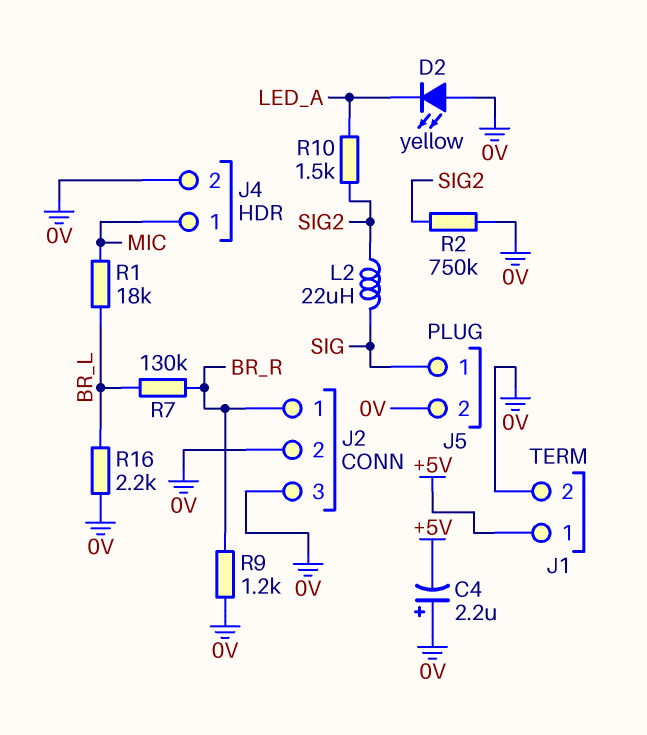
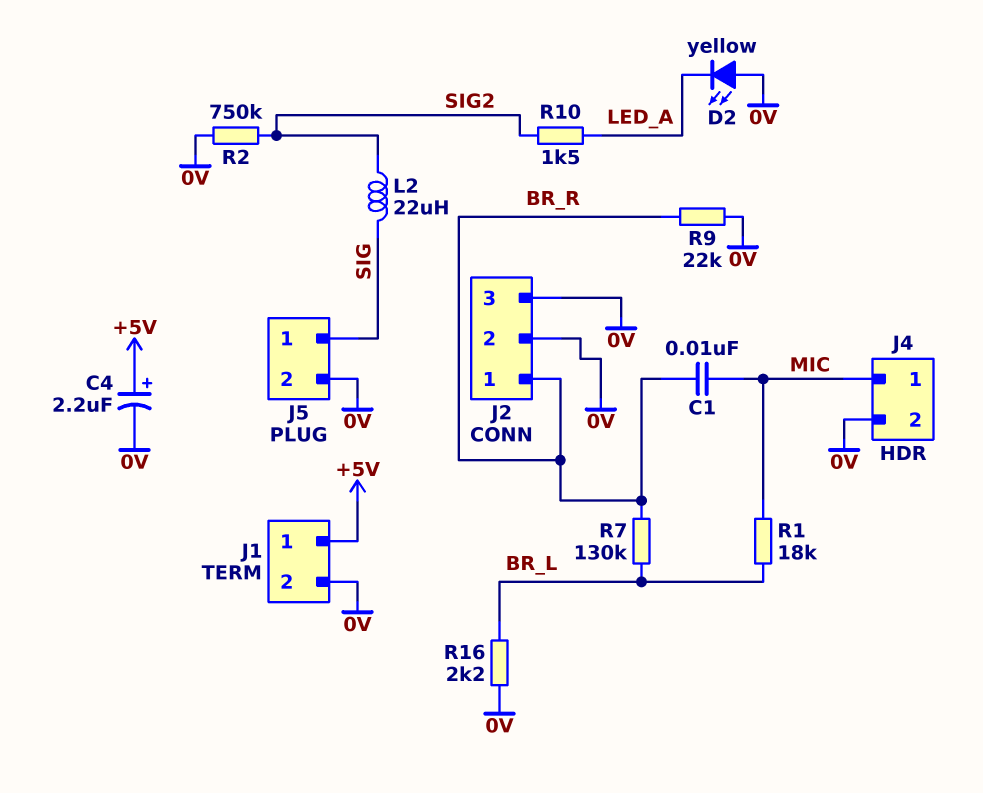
C1: none -> 10nF (BR_R, MIC)
C4: 2.2uF (plus 0V, minus +5V) -> 2.2uF (plus +5V, minus 0V)
R9: 1.2k (0V, BR_R) -> 22k (0V, BR_R)

